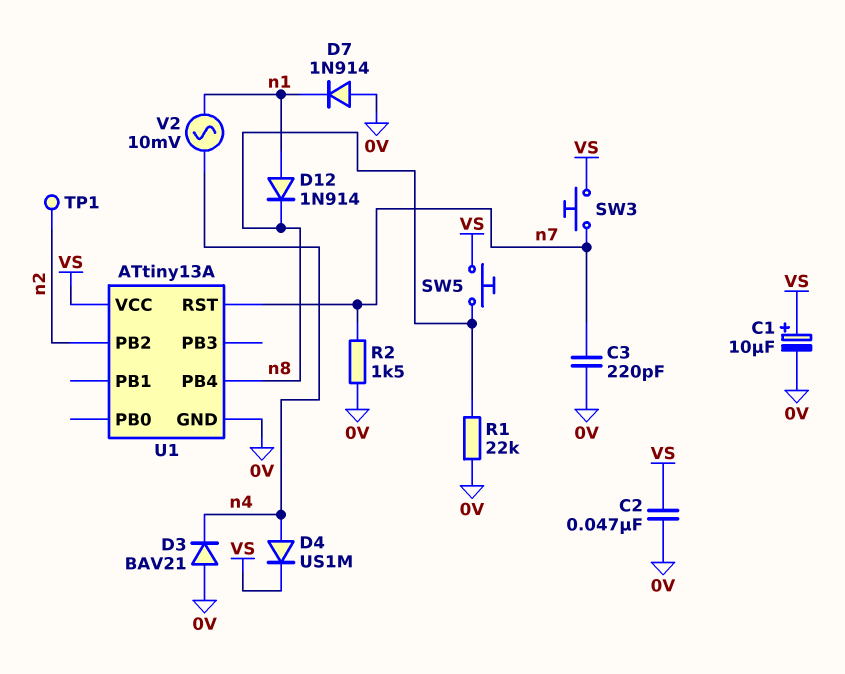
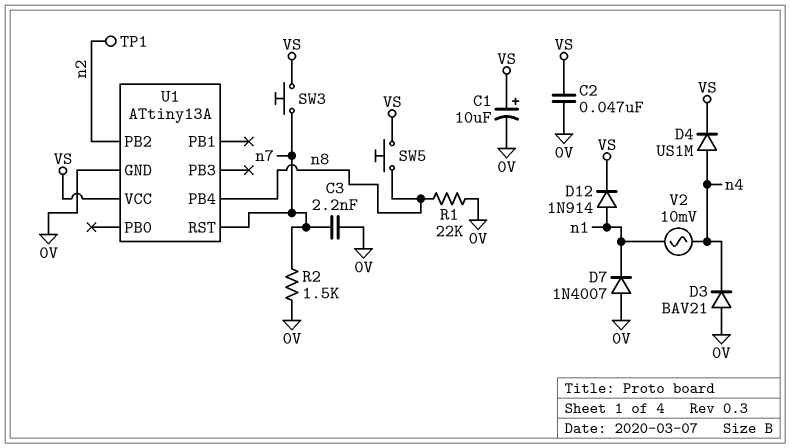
C3: 220pF (0V, n7) -> 2.2nF (0V, n7)
D7: diode 1N914 (A 0V, K n1) -> diode 1N4007 (A 0V, K n1)
D12: diode 1N914 (A n1, K n8) -> diode 1N914 (A n1, K VS)

